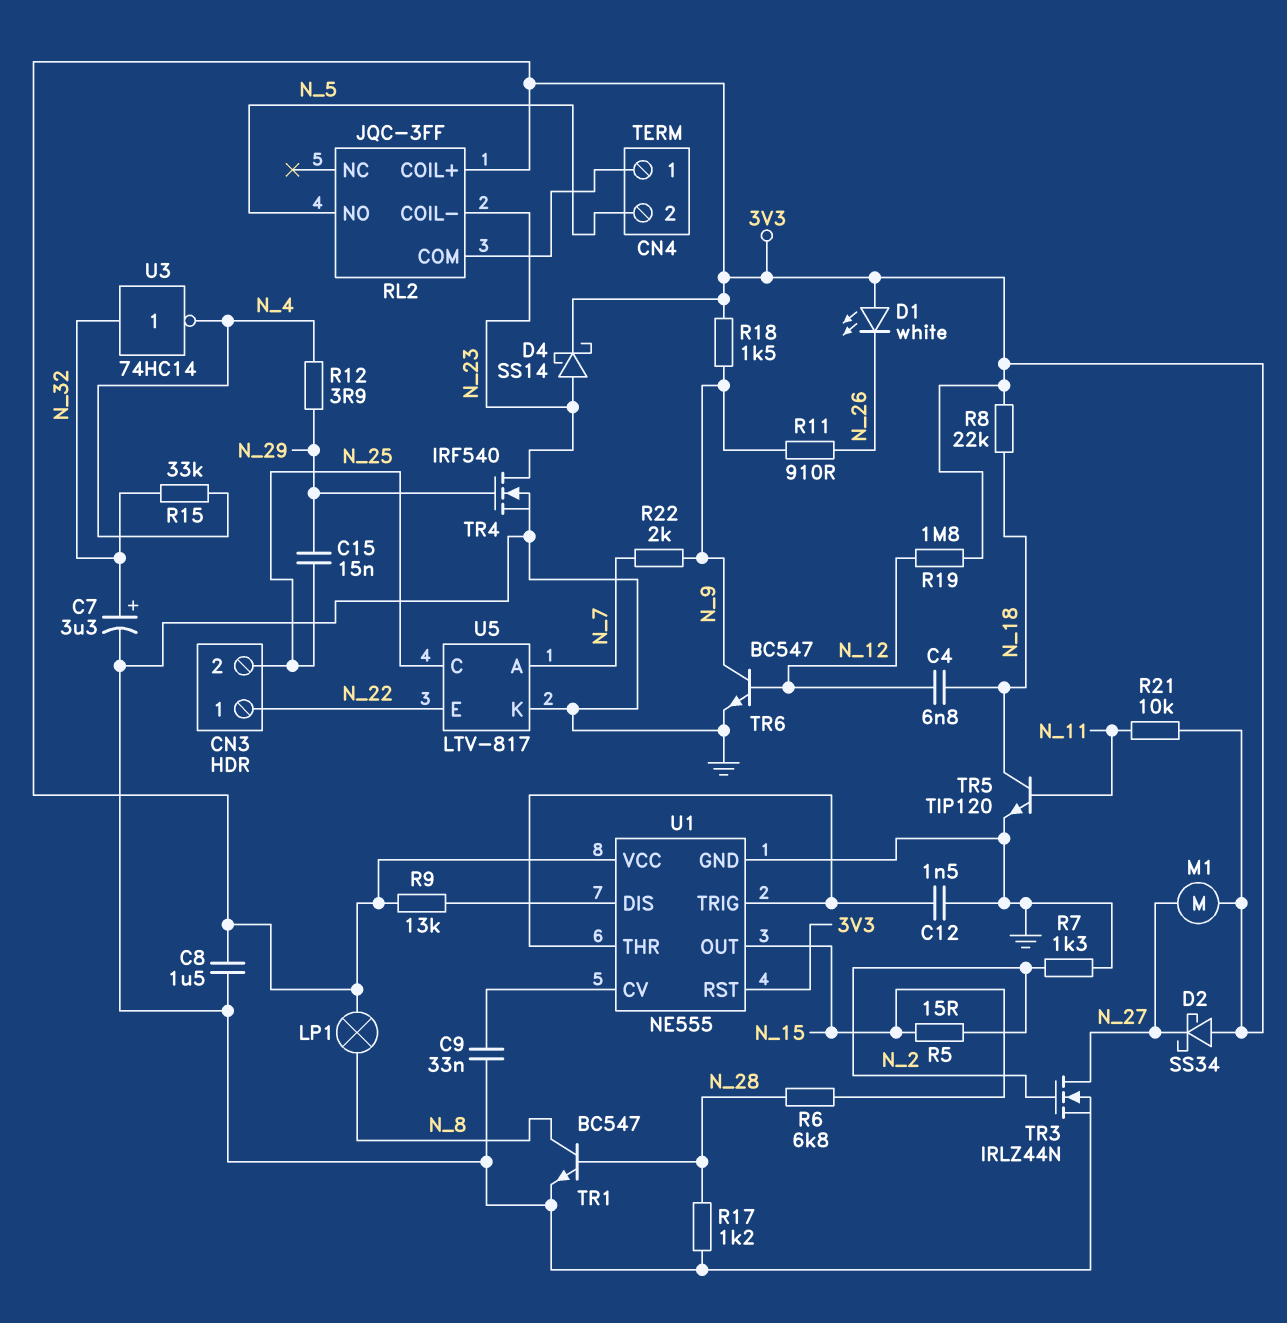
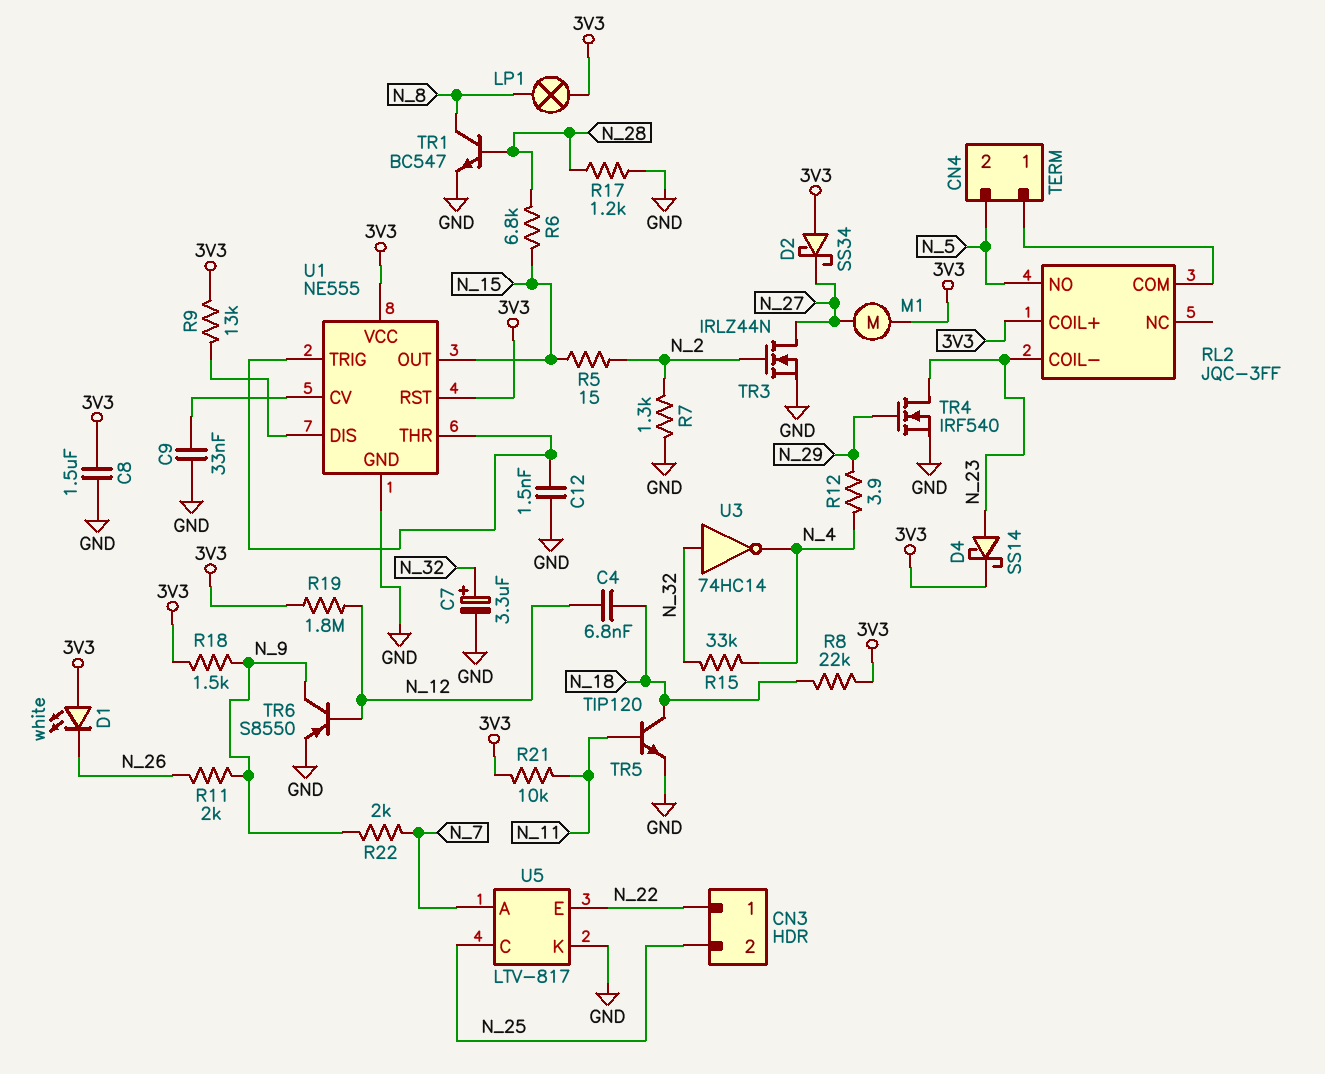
C15: 15nF (N_25, N_29) -> none
R11: 910 (N_9, N_26) -> 2k (N_9, N_26)
TR6: NPN BC547 (B N_12, C N_9, E GND) -> PNP S8550 (B N_12, C N_9, E GND)

